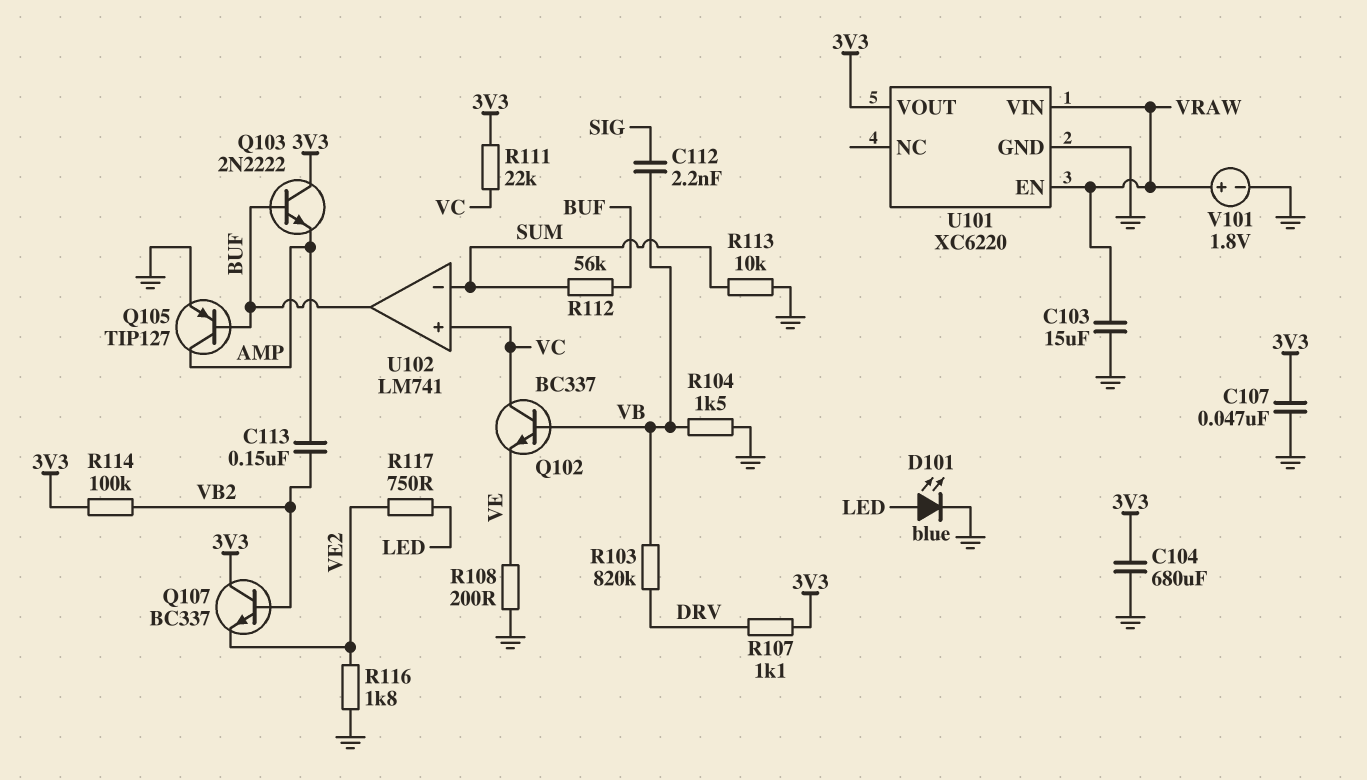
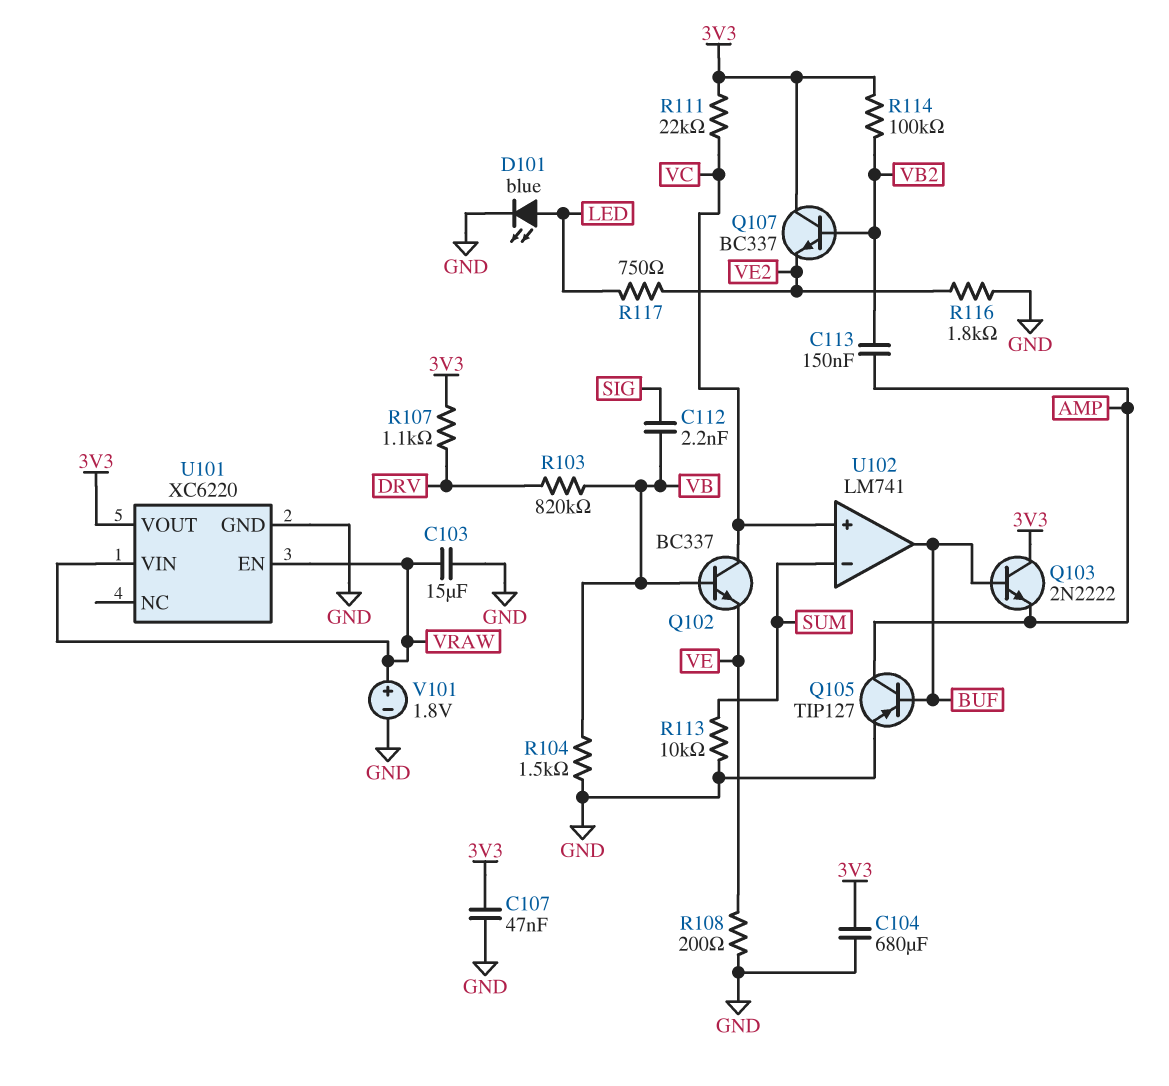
R112: 56k (BUF, SUM) -> none

